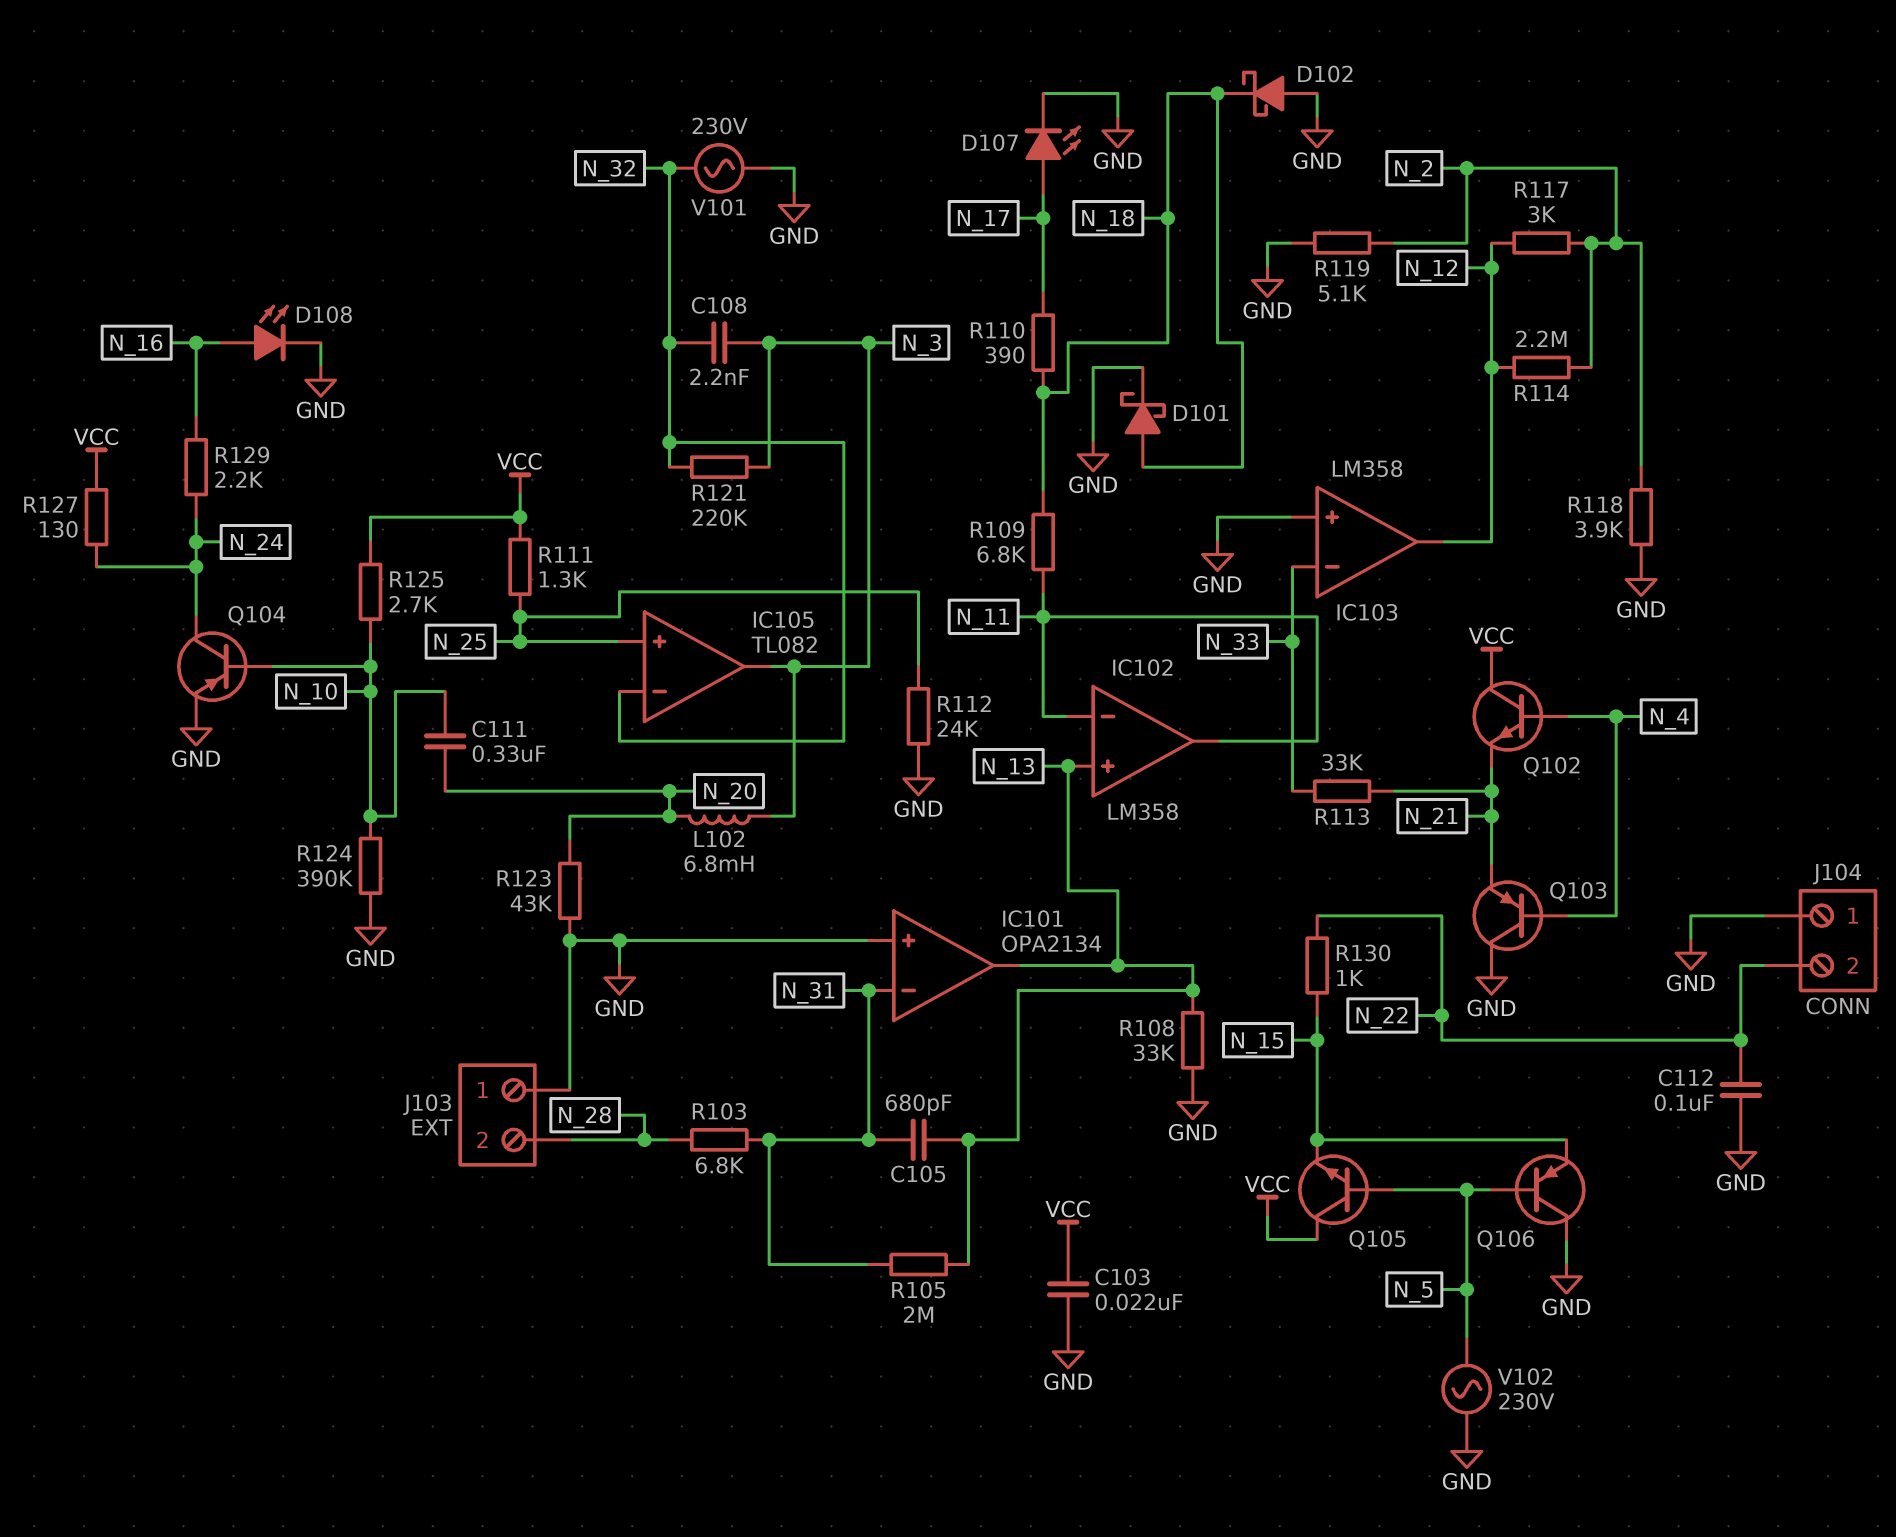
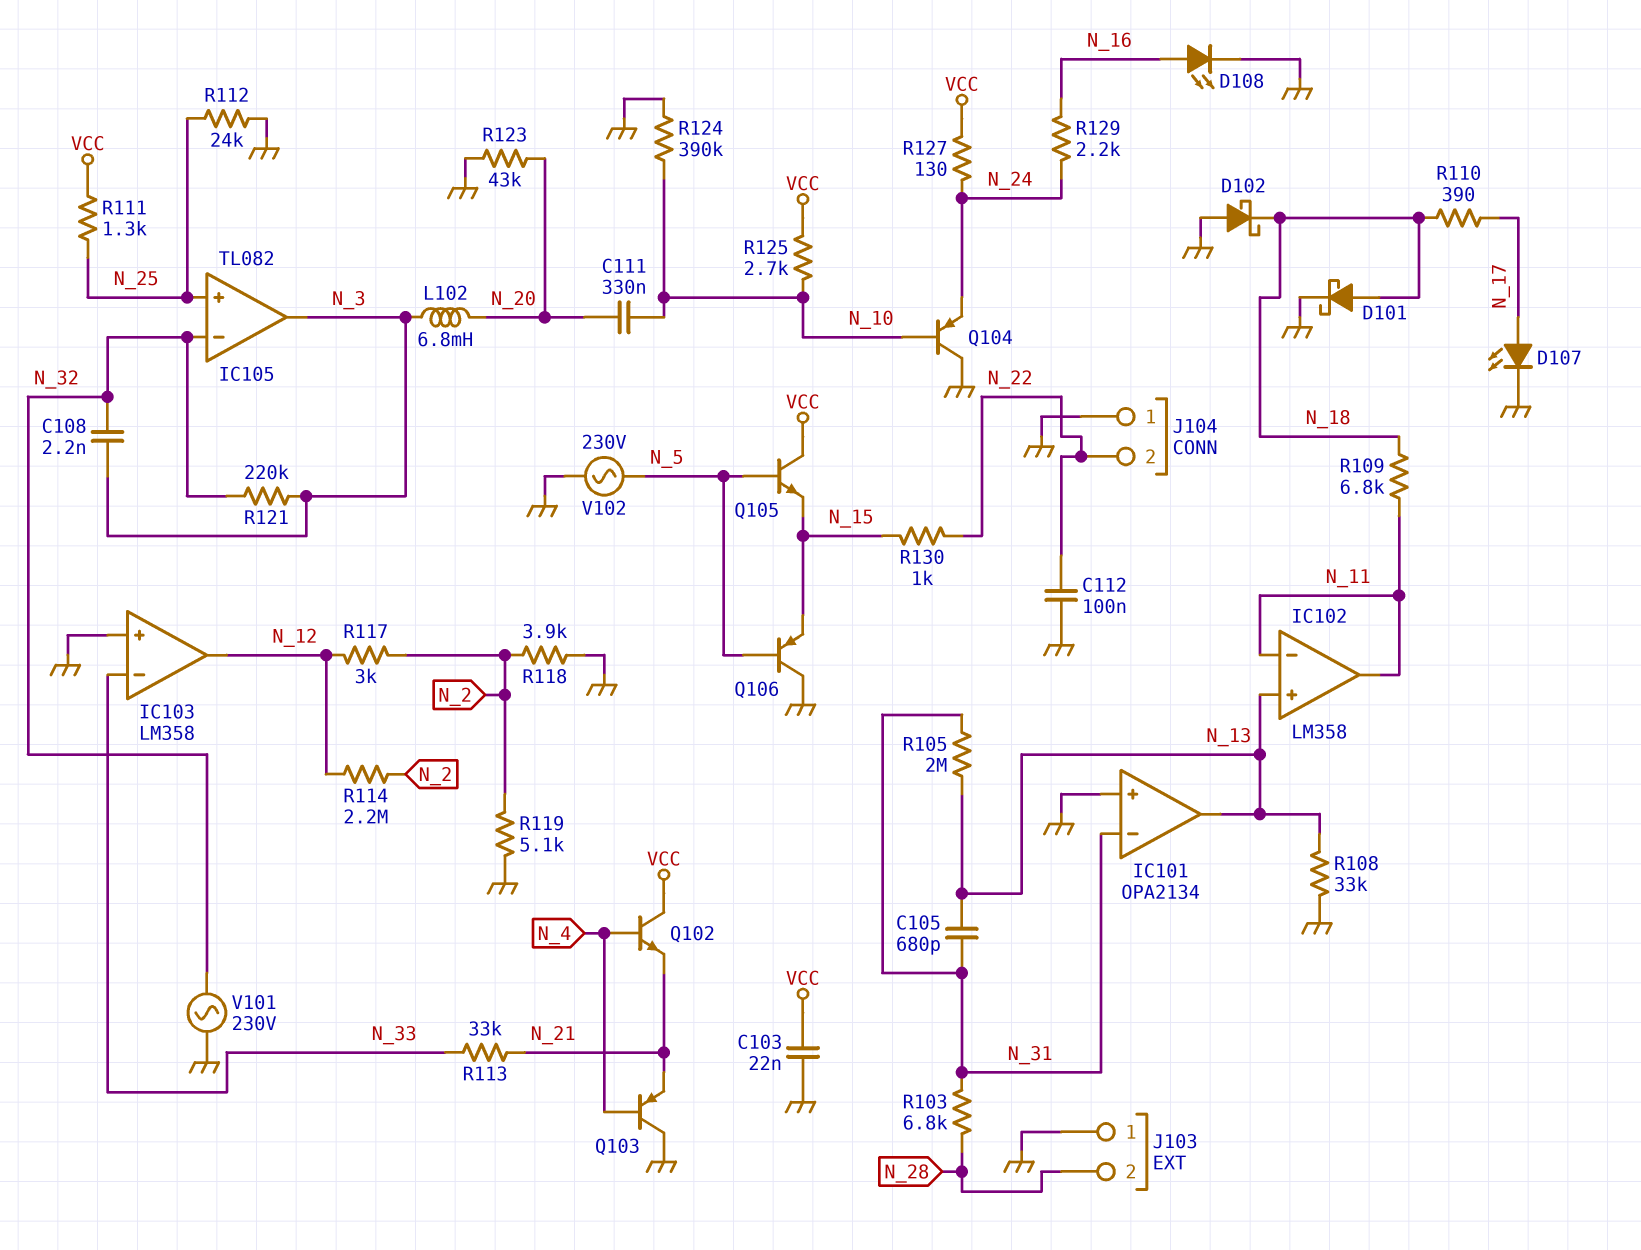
Q104: PNP (B N_10, C N_24, E GND) -> PNP (B N_10, C GND, E N_24)

